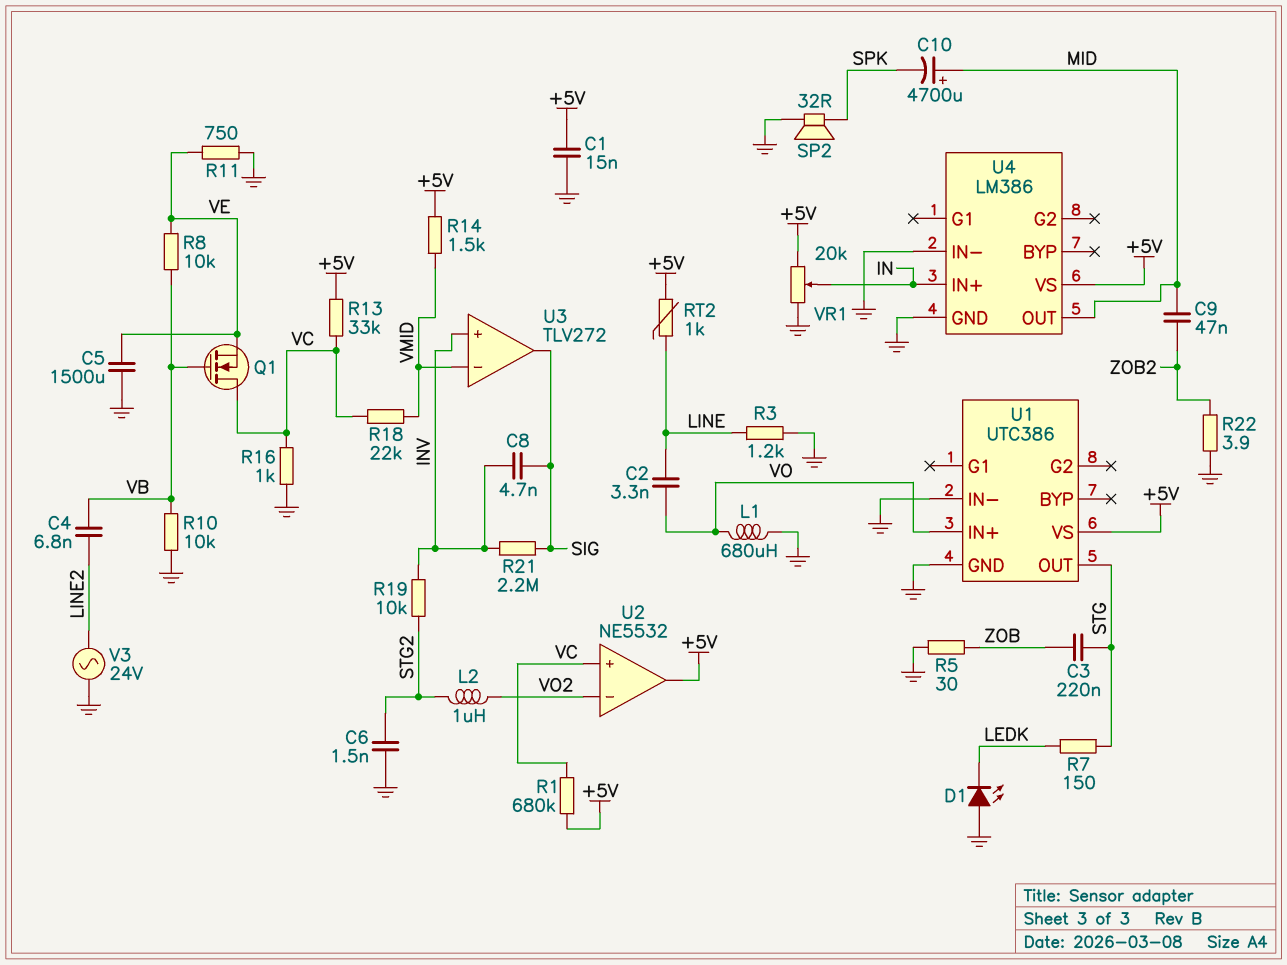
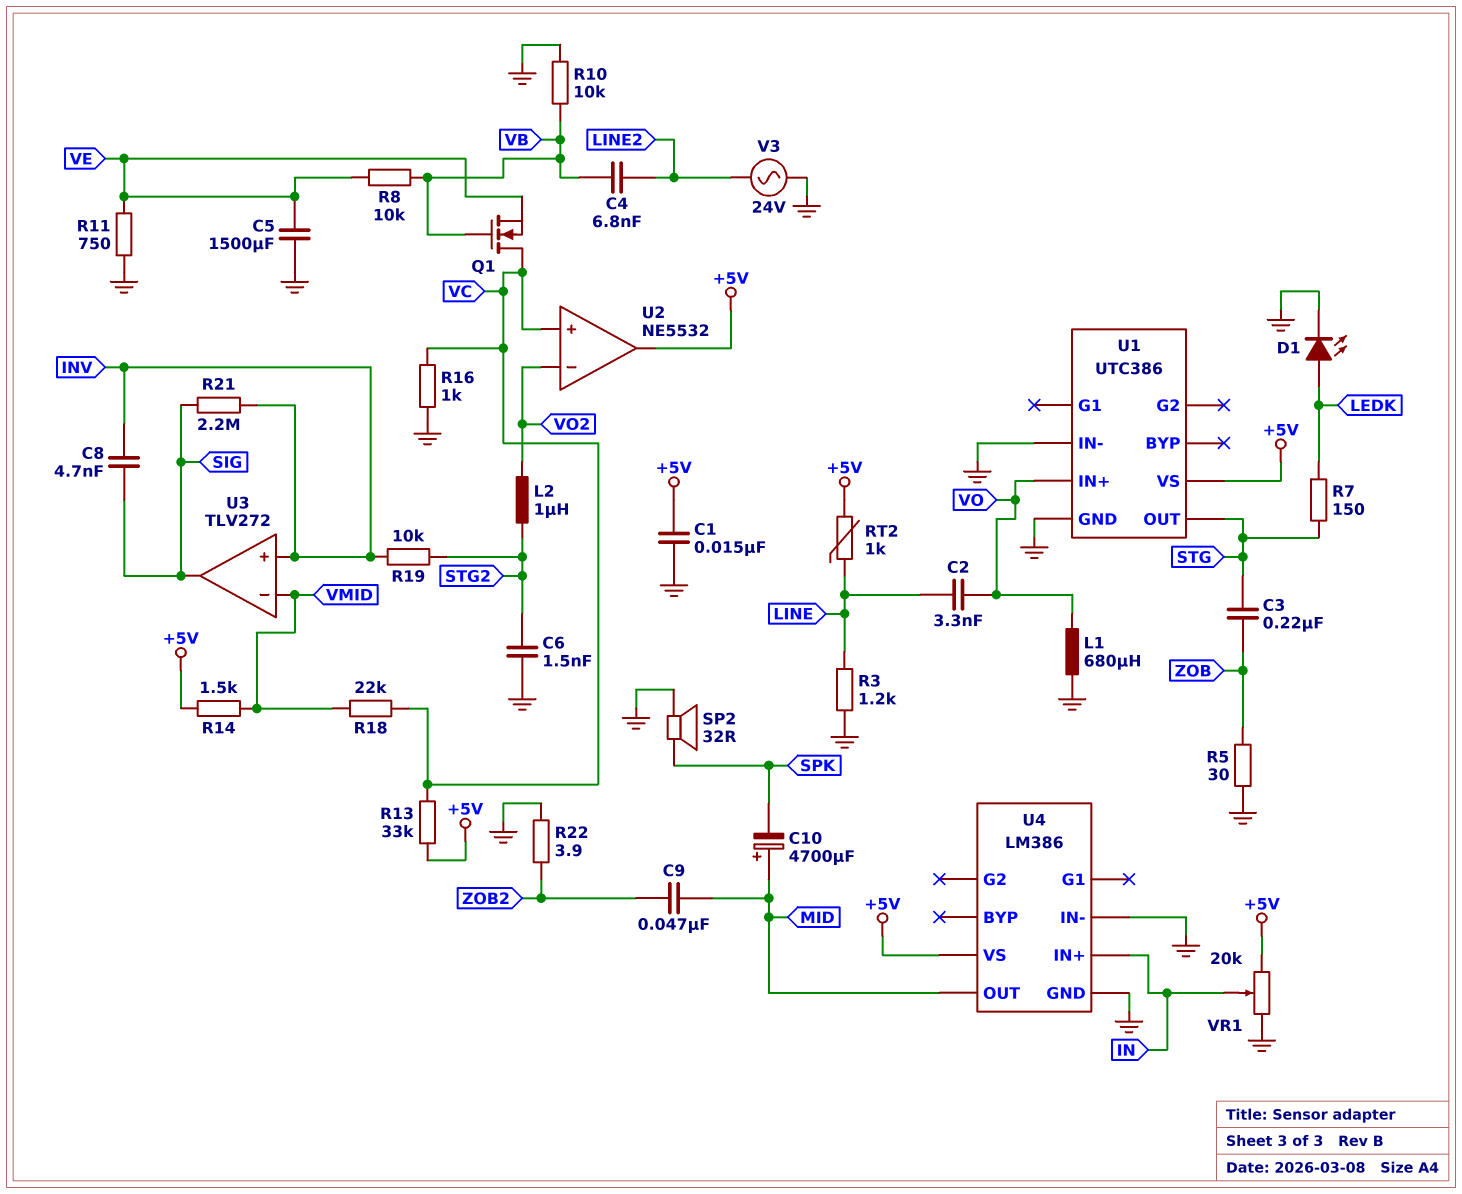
D1: LED (A GND, K LEDK) -> LED (A LEDK, K GND)
R1: 680k (+5V, VC) -> none

